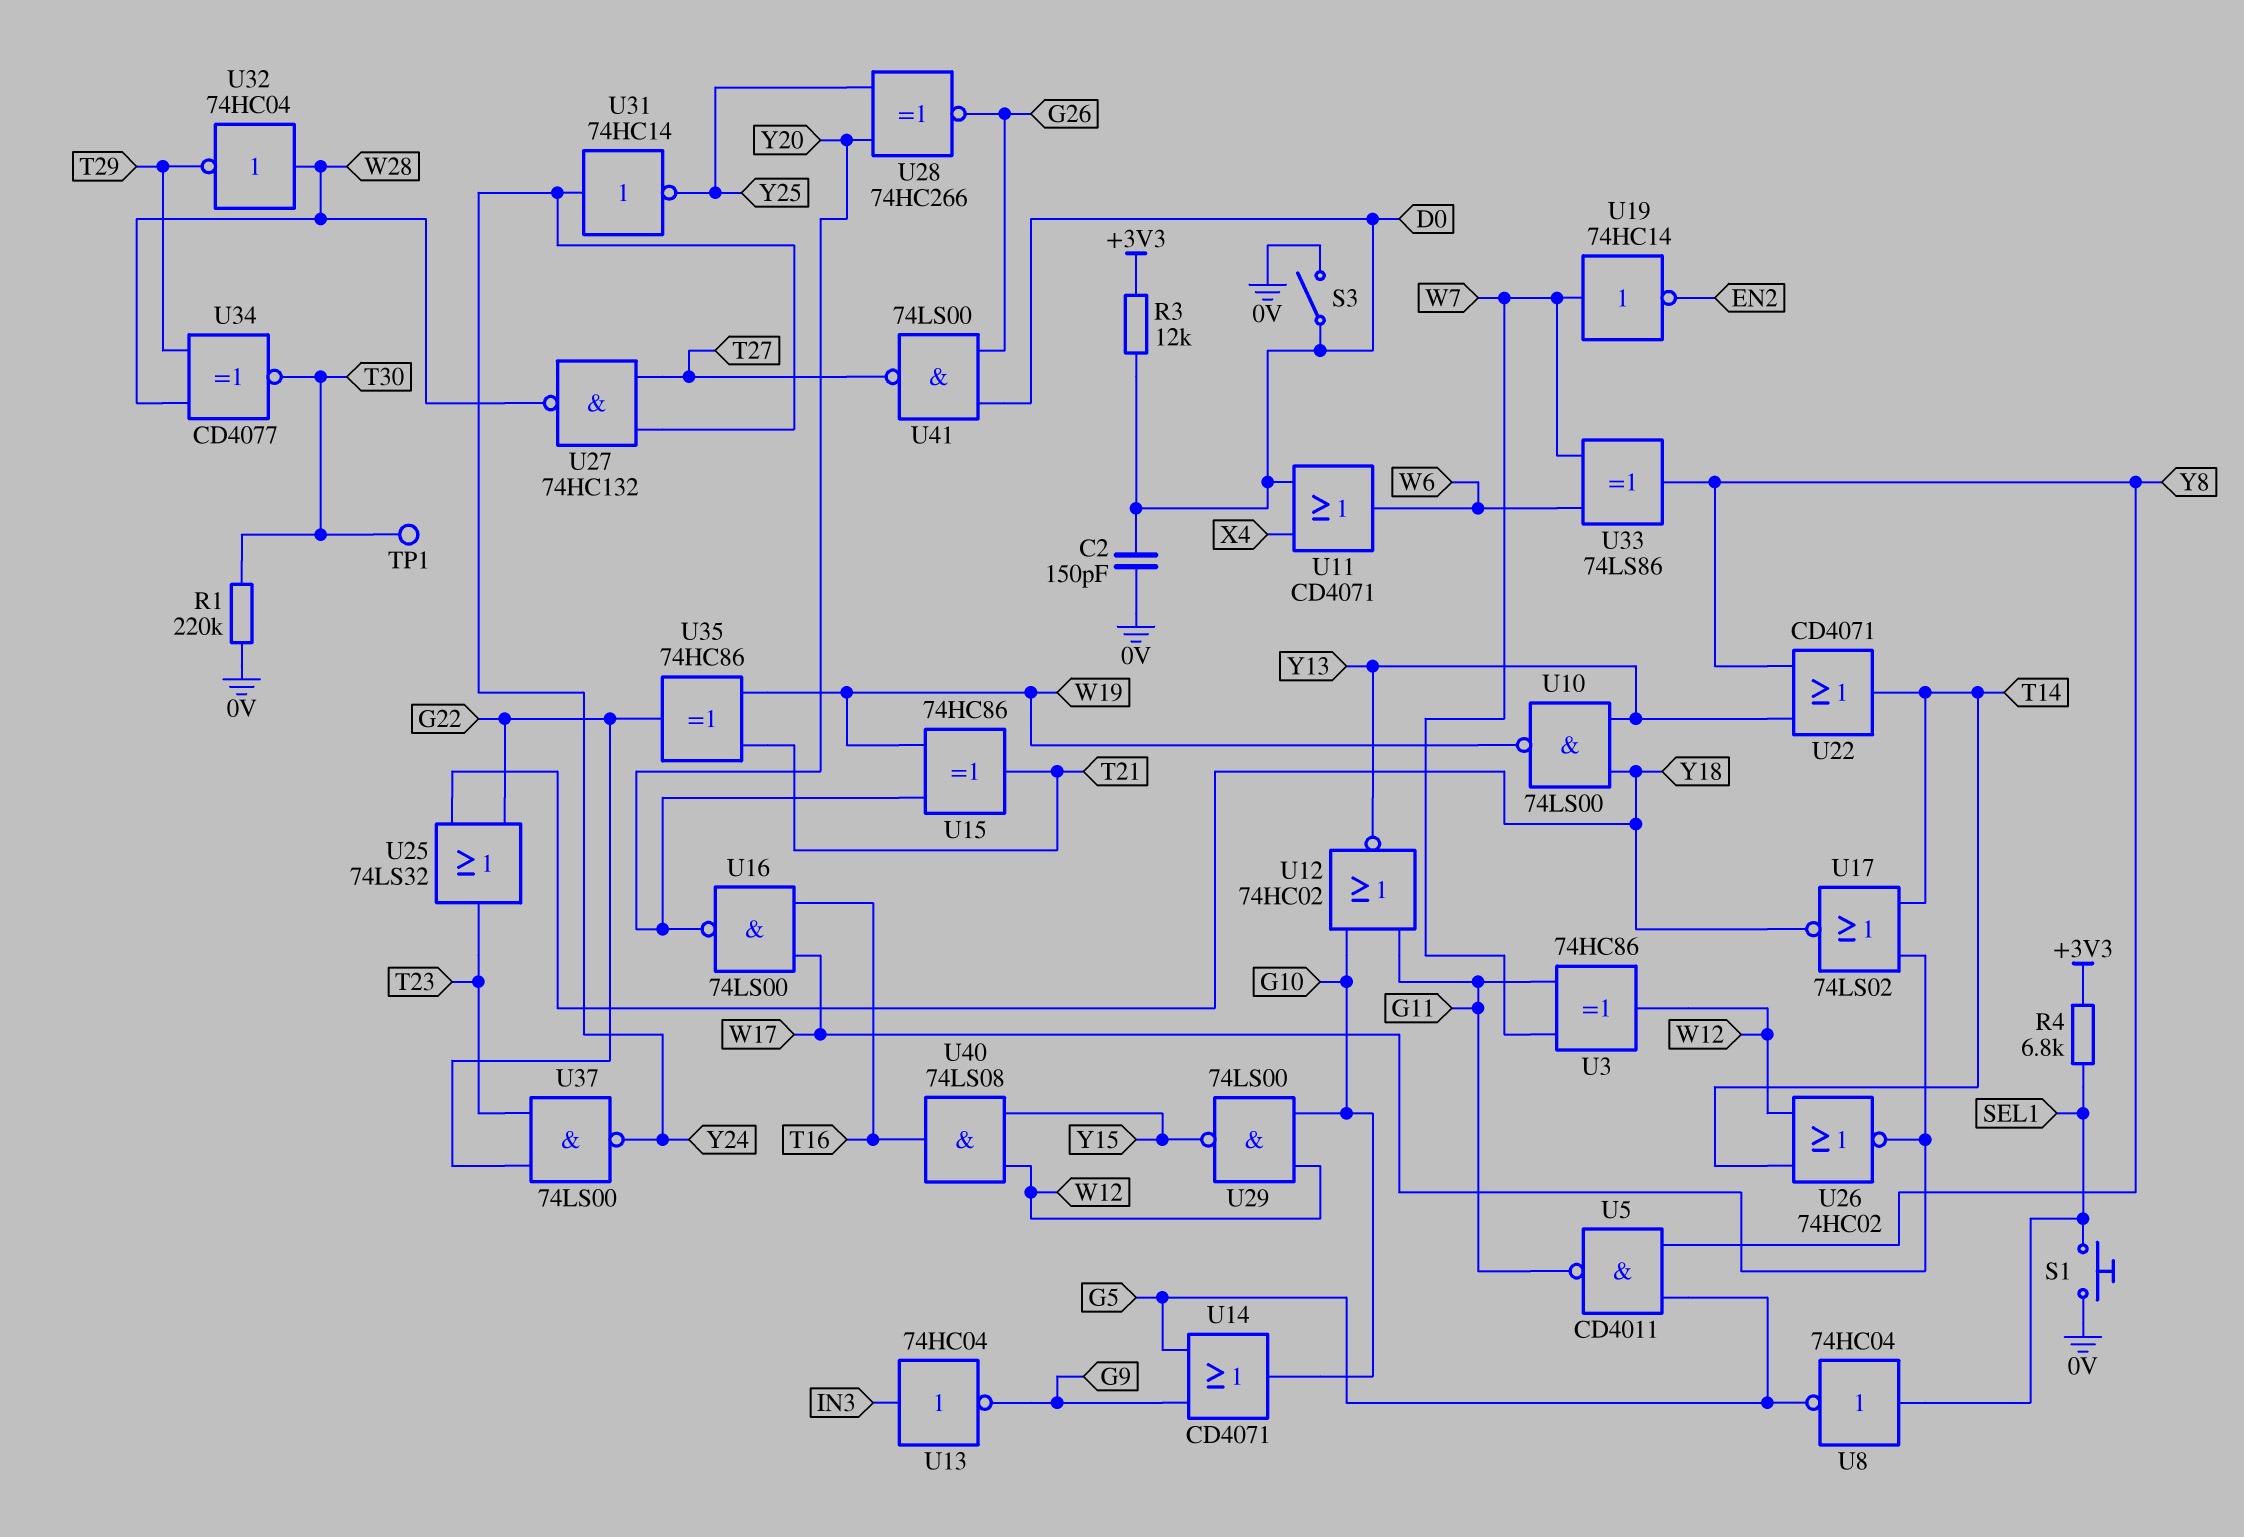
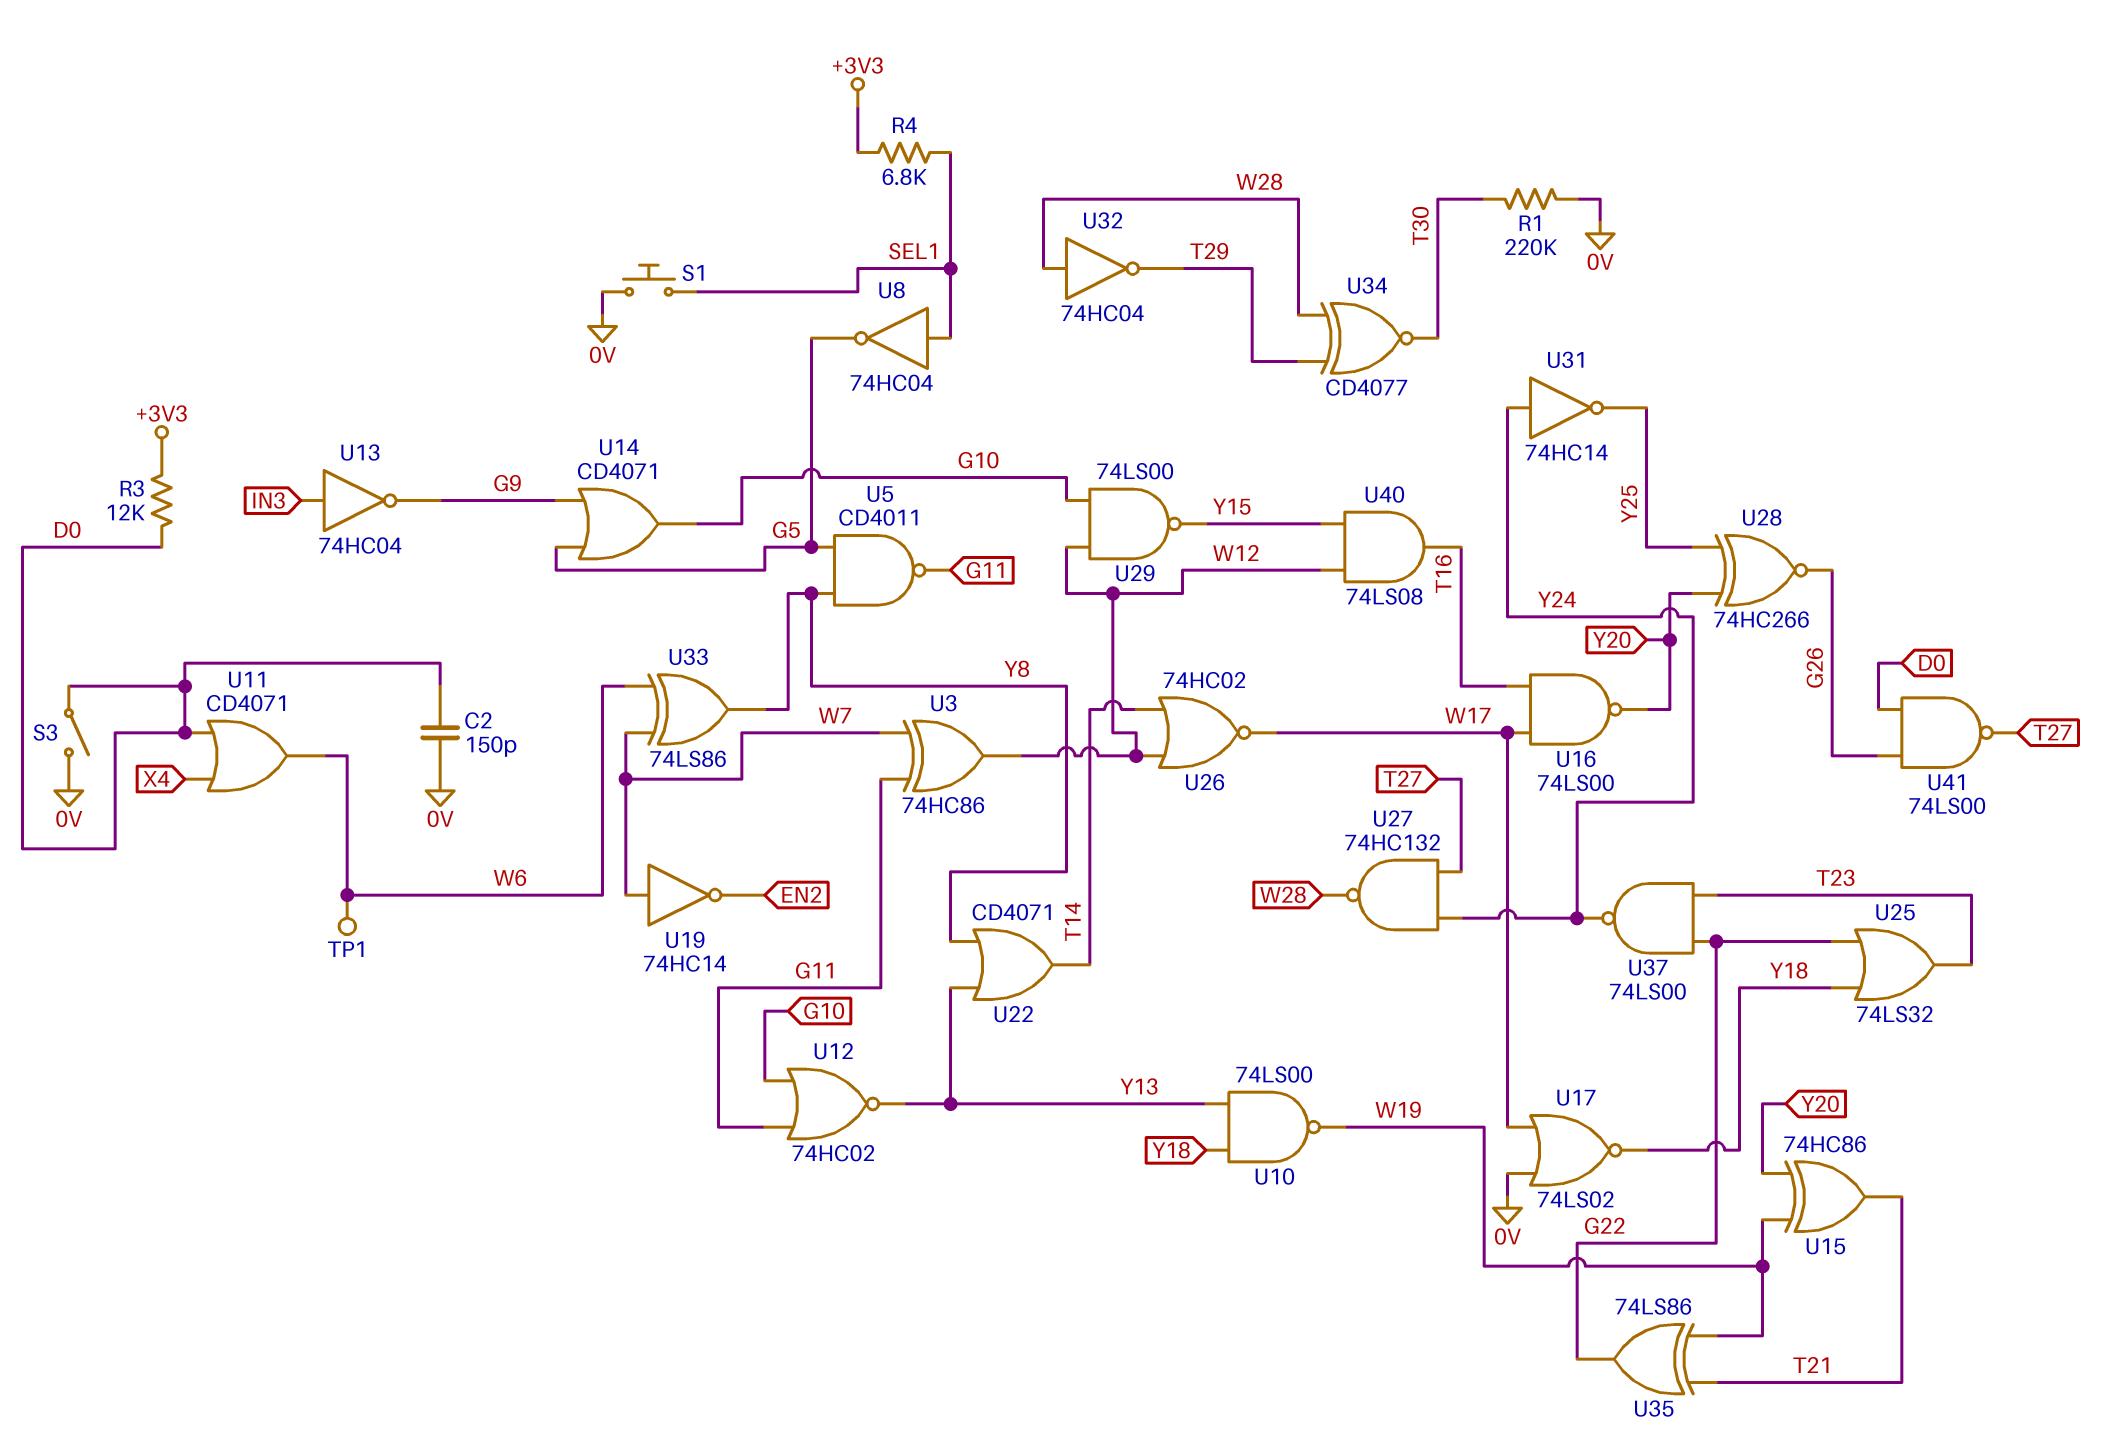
TP1: test point (T30) -> test point (W6)
U17: NOR 74LS02 (in T14, in W17, out Y18) -> NOR 74LS02 (in 0V, in W17, out Y18)
U35: XOR 74HC86 (in T21, in W19, out G22) -> XOR 74LS86 (in T21, in W19, out G22)

